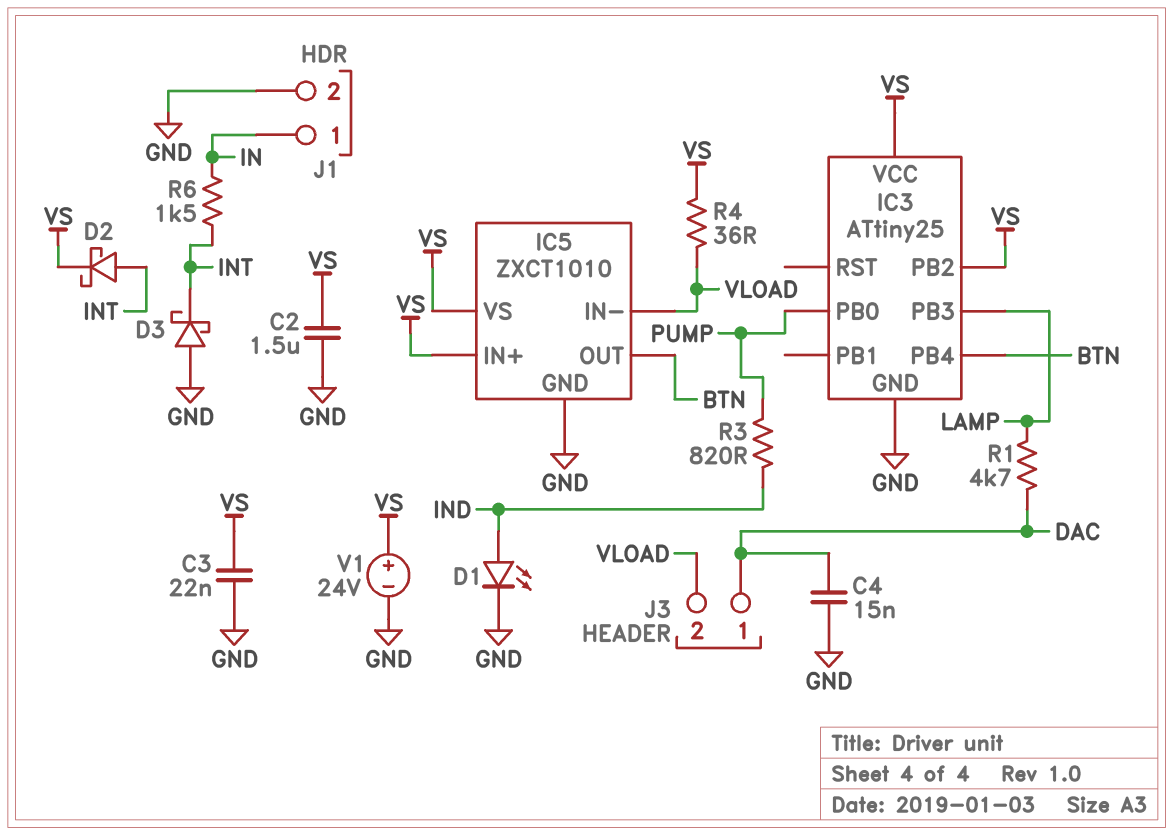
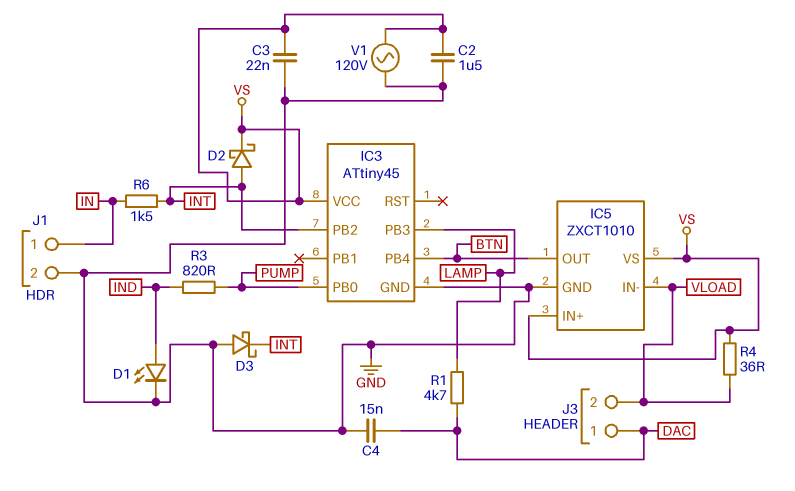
IC3: ATtiny25 -> ATtiny45
IC3 pin PB2: VS -> INT
V1: 24V (plus VS, minus GND) -> AC 120V (GND, VS)

